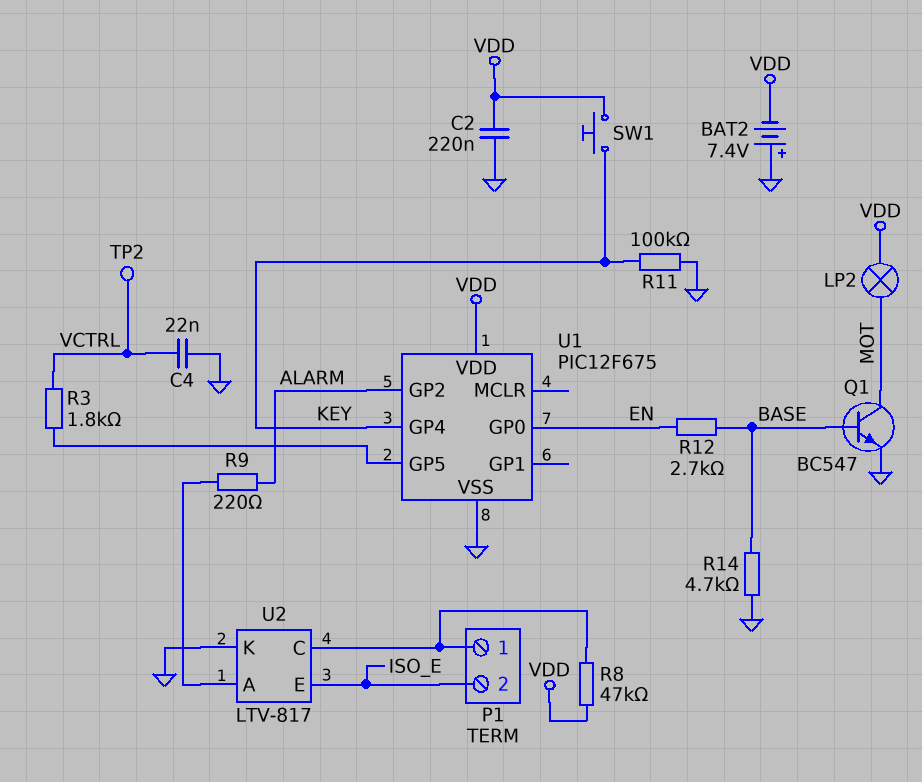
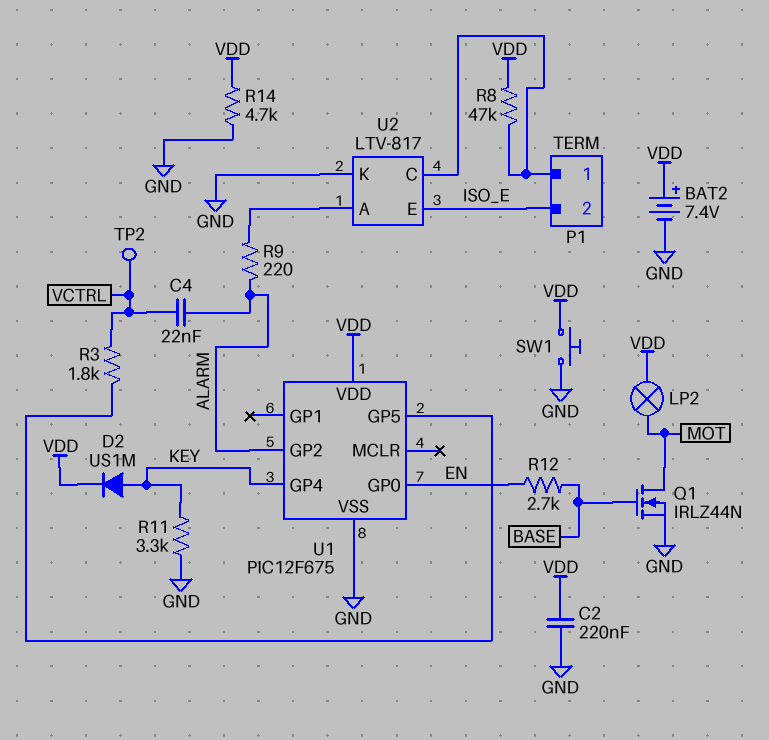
BAT2: 7.4V (plus GND, minus VDD) -> 7.4V (plus VDD, minus GND)
C4: 22nF (GND, VCTRL) -> 22nF (ALARM, VCTRL)
D2: none -> diode US1M (A KEY, K VDD)
Q1: NPN BC547 (B BASE, C MOT, E GND) -> NMOS IRLZ44N (G BASE, D MOT, S GND)
R11: 100k (GND, KEY) -> 3.3k (GND, KEY)
R14: 4.7k (BASE, GND) -> 4.7k (GND, VDD)
SW1: button (KEY, VDD) -> button (GND, VDD)

